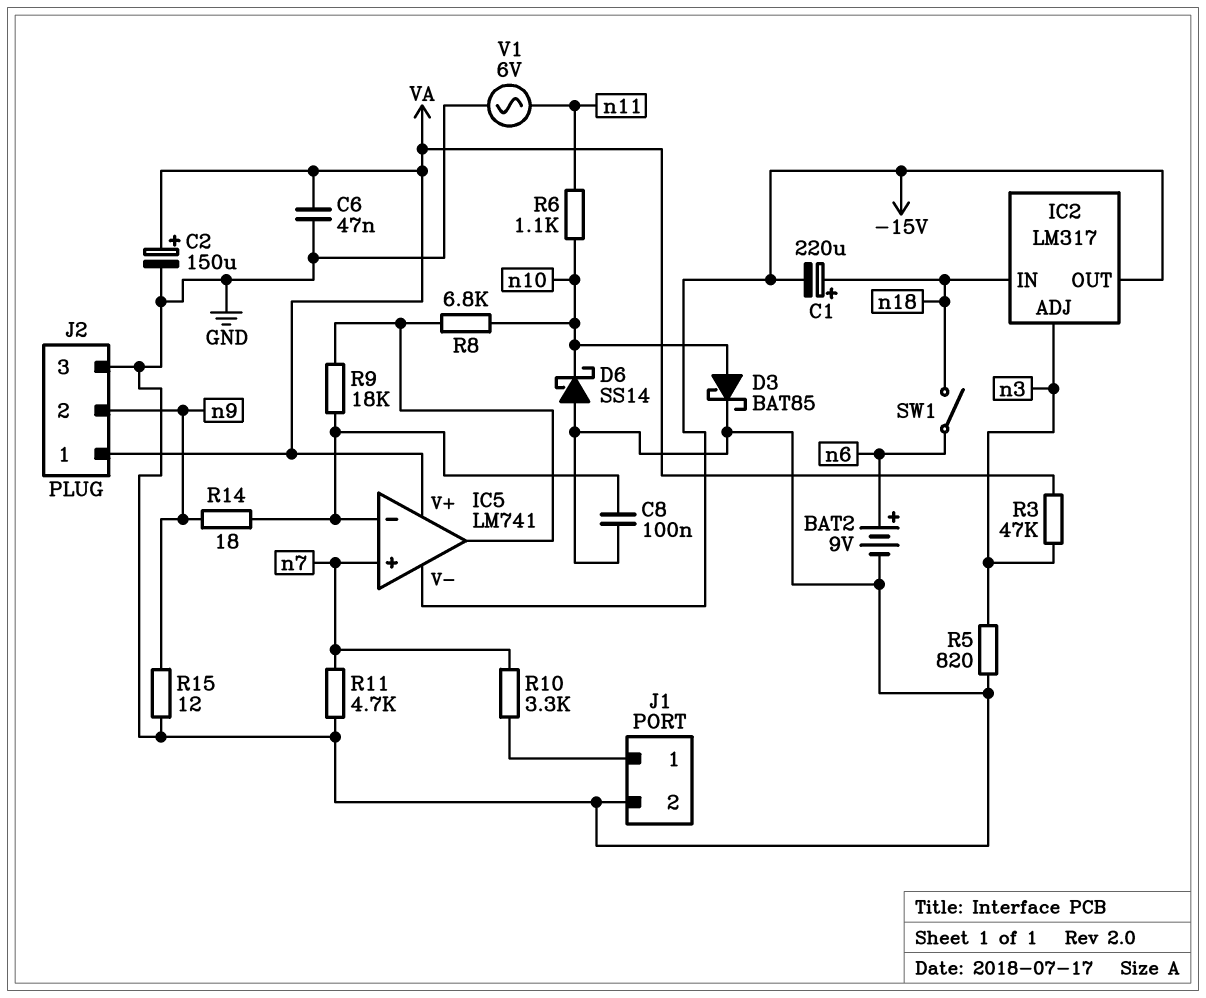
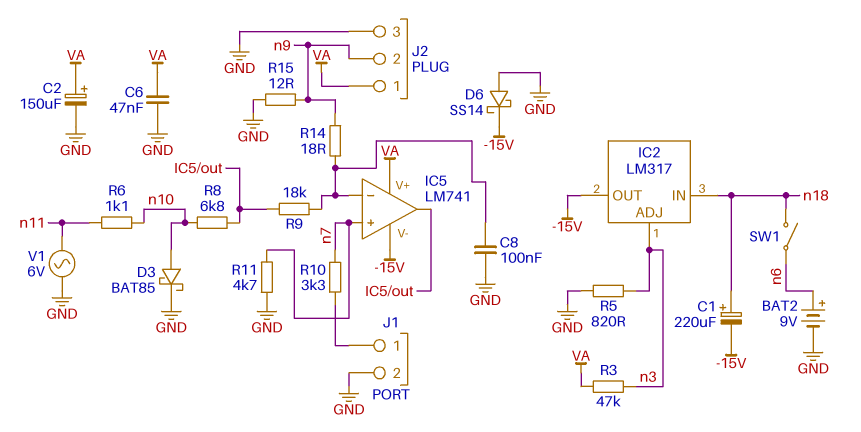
D6: schottky SS14 (A GND, K n10) -> schottky SS14 (A GND, K -15V)

